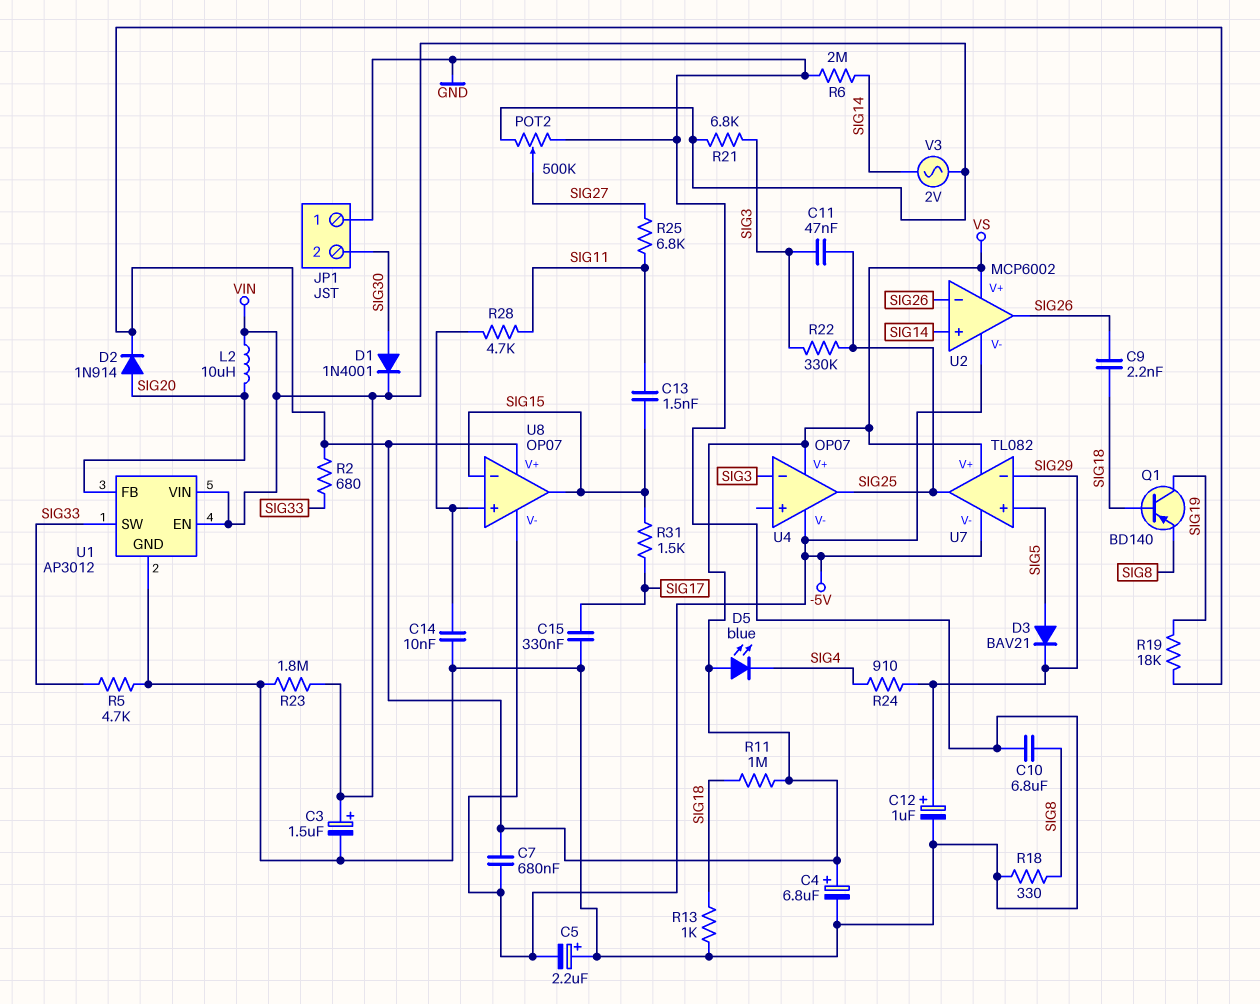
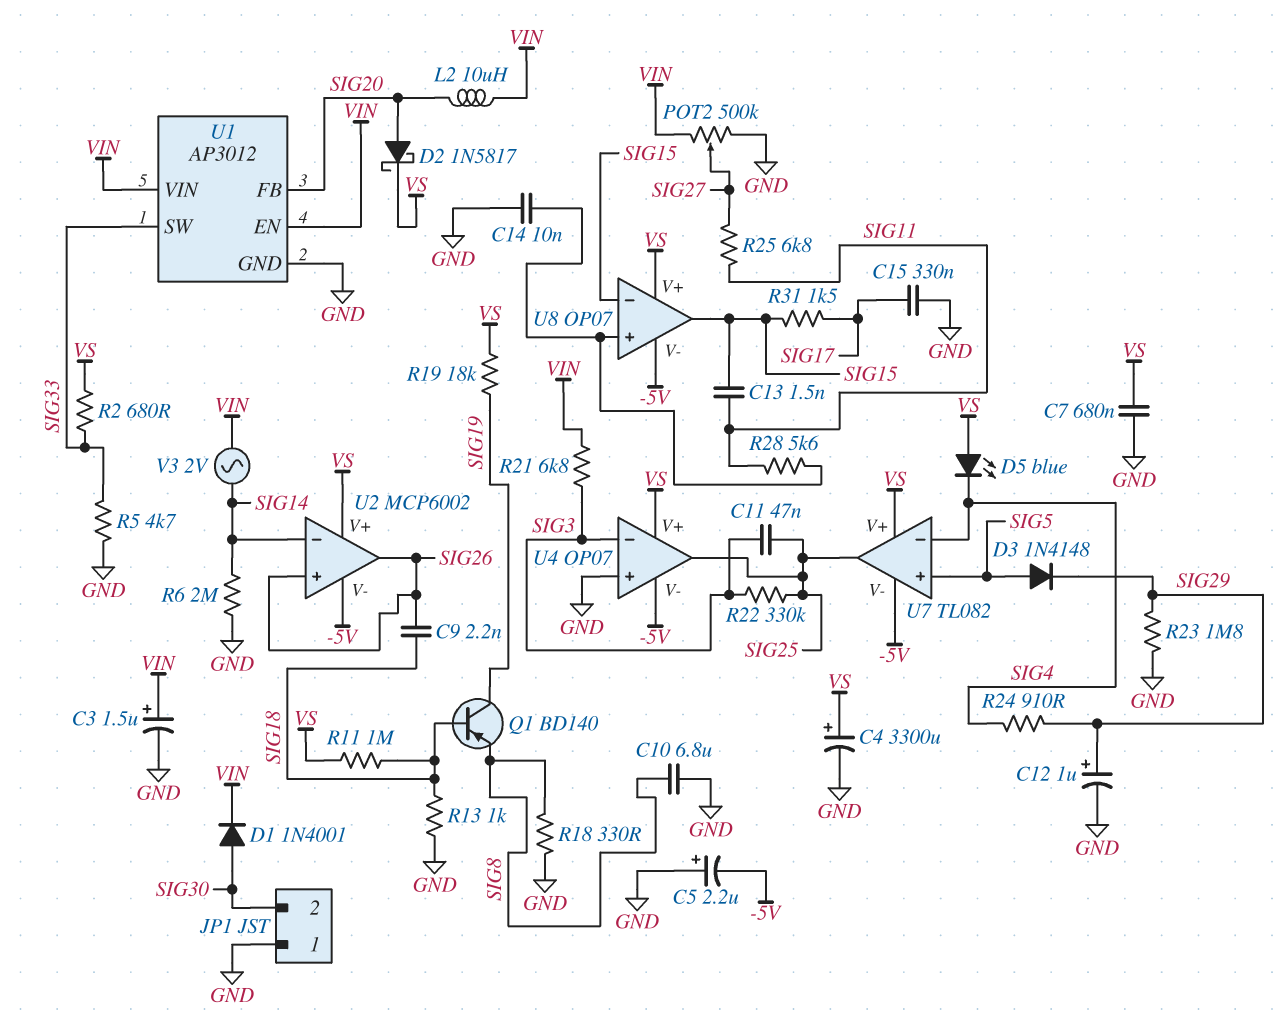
C4: 6.8uF (plus VS, minus GND) -> 3300uF (plus VS, minus GND)
C7: 680nF (-5V, VS) -> 680nF (GND, VS)
D2: diode 1N914 (A SIG20, K VS) -> schottky 1N5817 (A SIG20, K VS)
D3: diode BAV21 (A SIG5, K SIG29) -> diode 1N4148 (A SIG5, K SIG29)
R23: 1.8M (GND, VIN) -> 1.8M (GND, SIG29)
R28: 4.7k (SIG11, U8/in+) -> 5.6k (SIG11, U8/in+)
U2 pin in+: SIG14 -> SIG26
U2 pin in-: SIG26 -> SIG14
U4 pin in+: none -> GND
U7 pin in-: SIG29 -> SIG4

